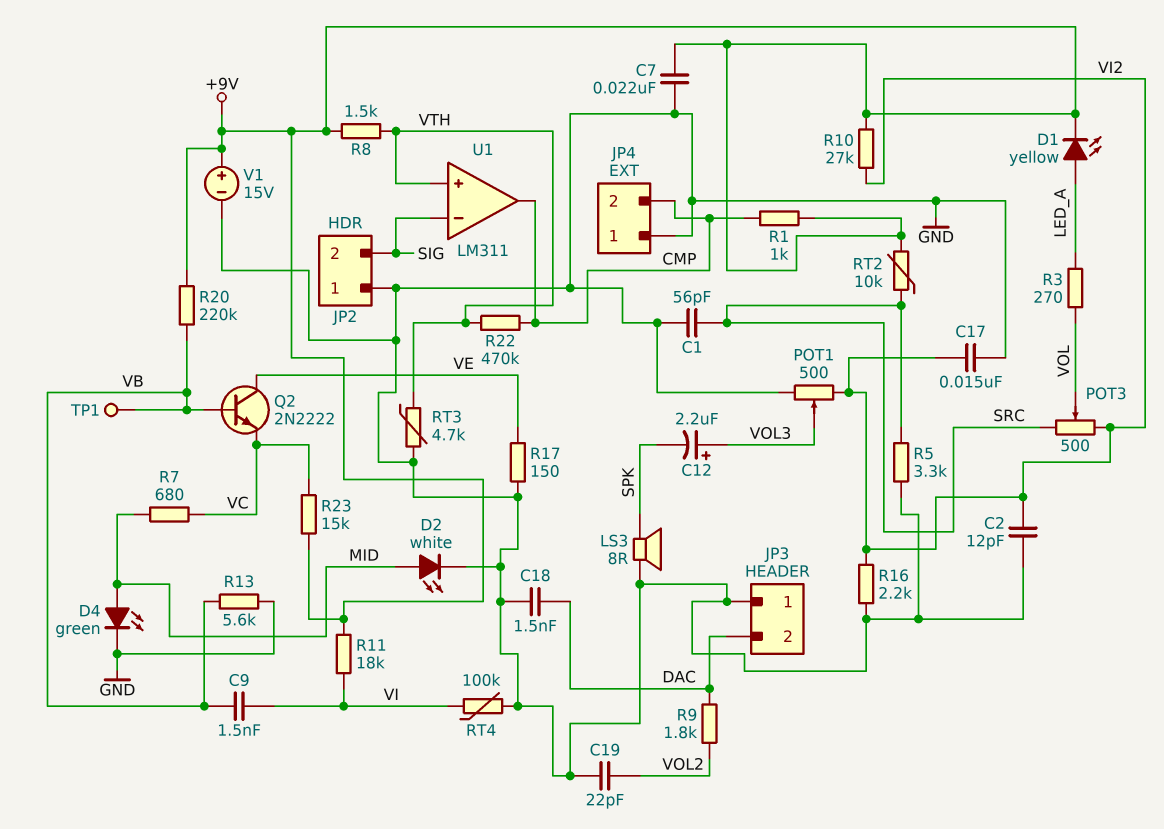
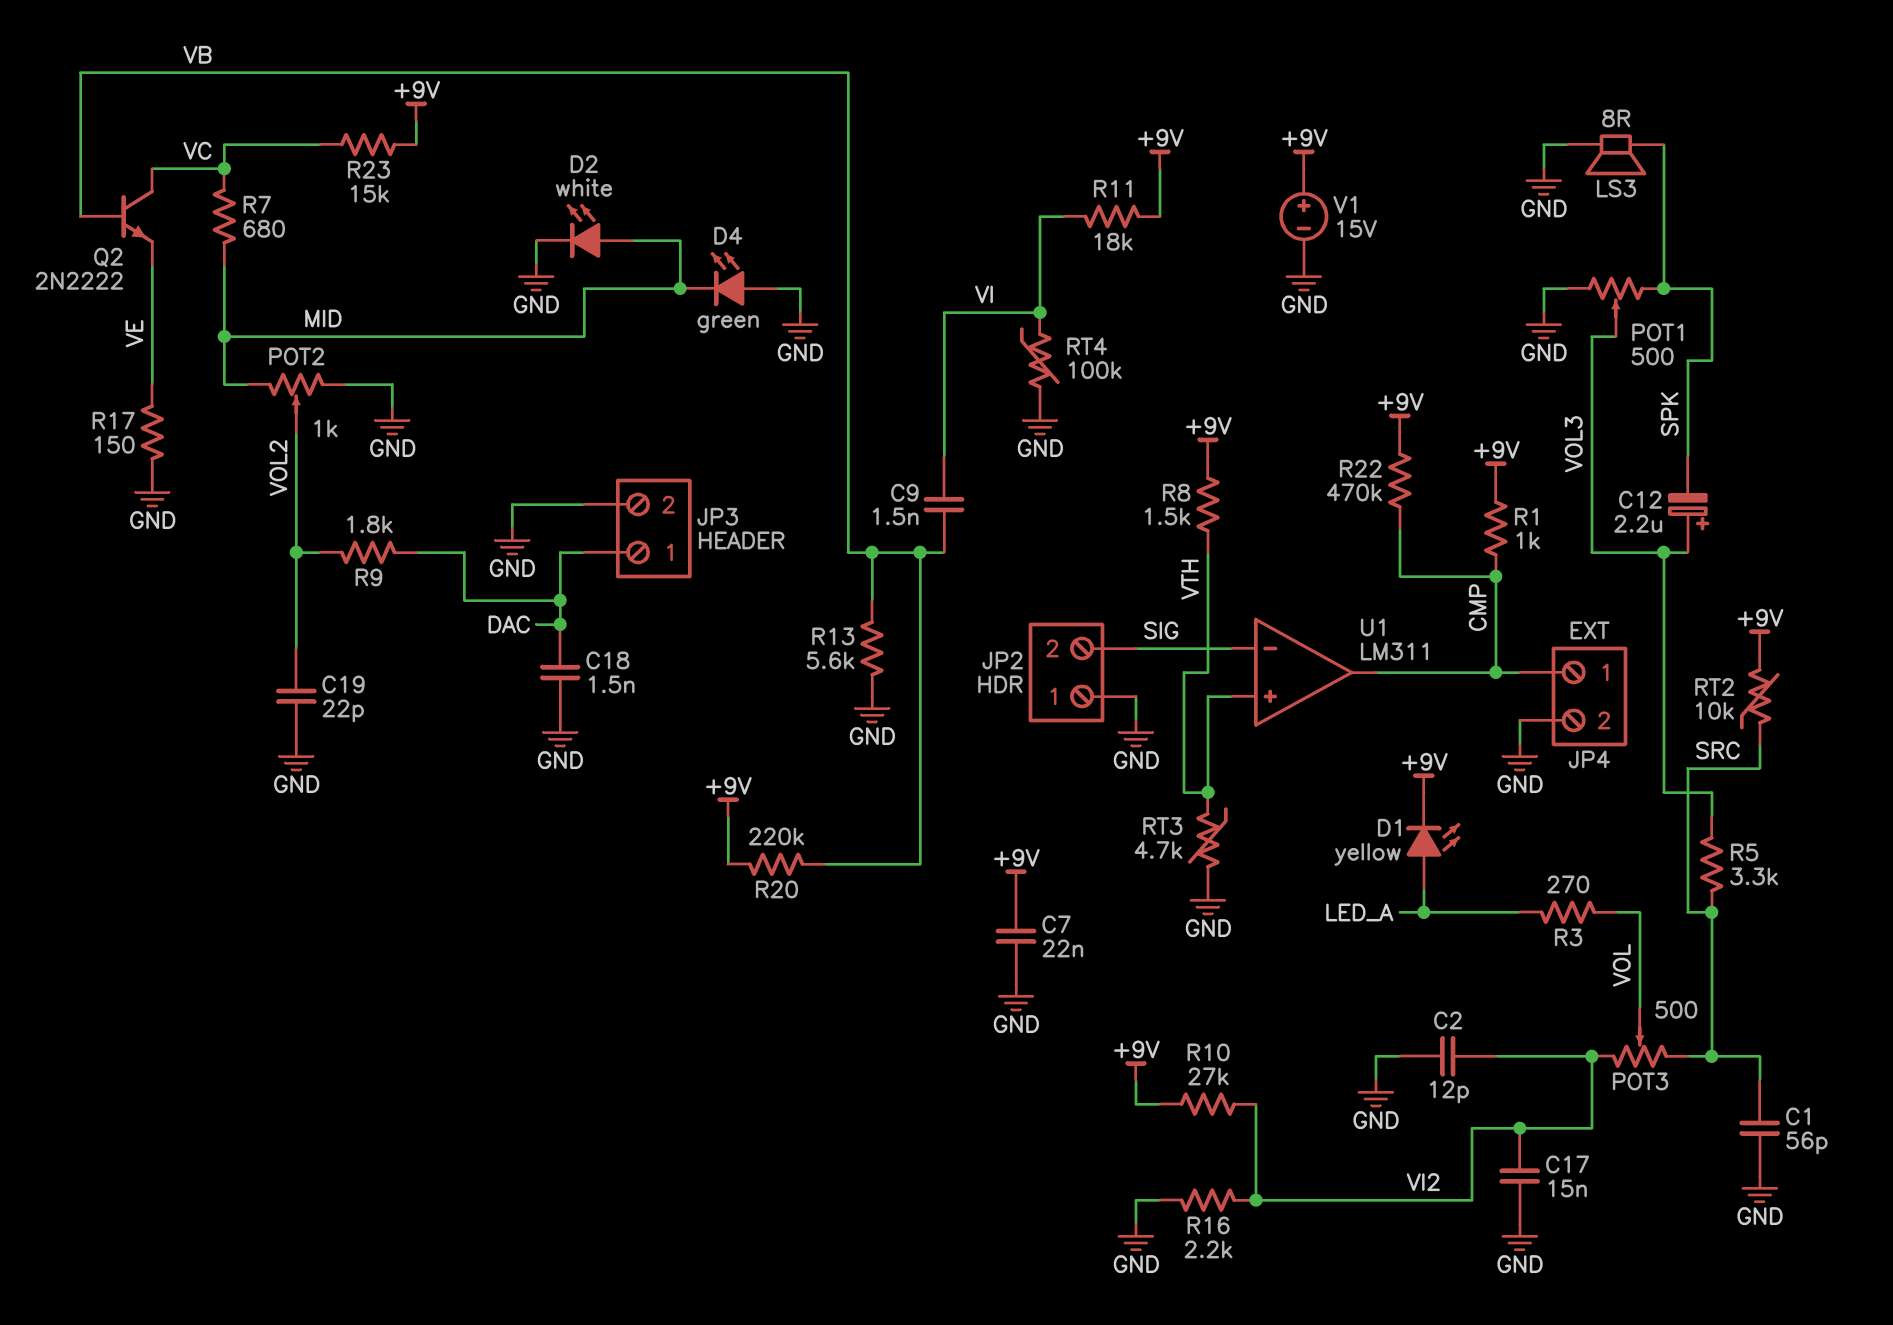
D4: LED green (A MID, K GND) -> LED green (A GND, K MID)
JP3 pin 1: GND -> DAC
JP3 pin 2: DAC -> GND
JP4 pin 1: GND -> CMP
JP4 pin 2: CMP -> GND
POT1: 500 (GND, VI2, wiper VOL3) -> 500 (GND, SPK, wiper VOL3)
POT2: none -> 1k (GND, MID, wiper VOL2)
Q2: NPN 2N2222 (B VB, C VE, E VC) -> NPN 2N2222 (B VB, C VC, E VE)
R5: 3.3k (GND, SRC) -> 3.3k (SRC, VOL3)
R22: 470k (CMP, VTH) -> 470k (+9V, CMP)
TP1: test point (VB) -> none

